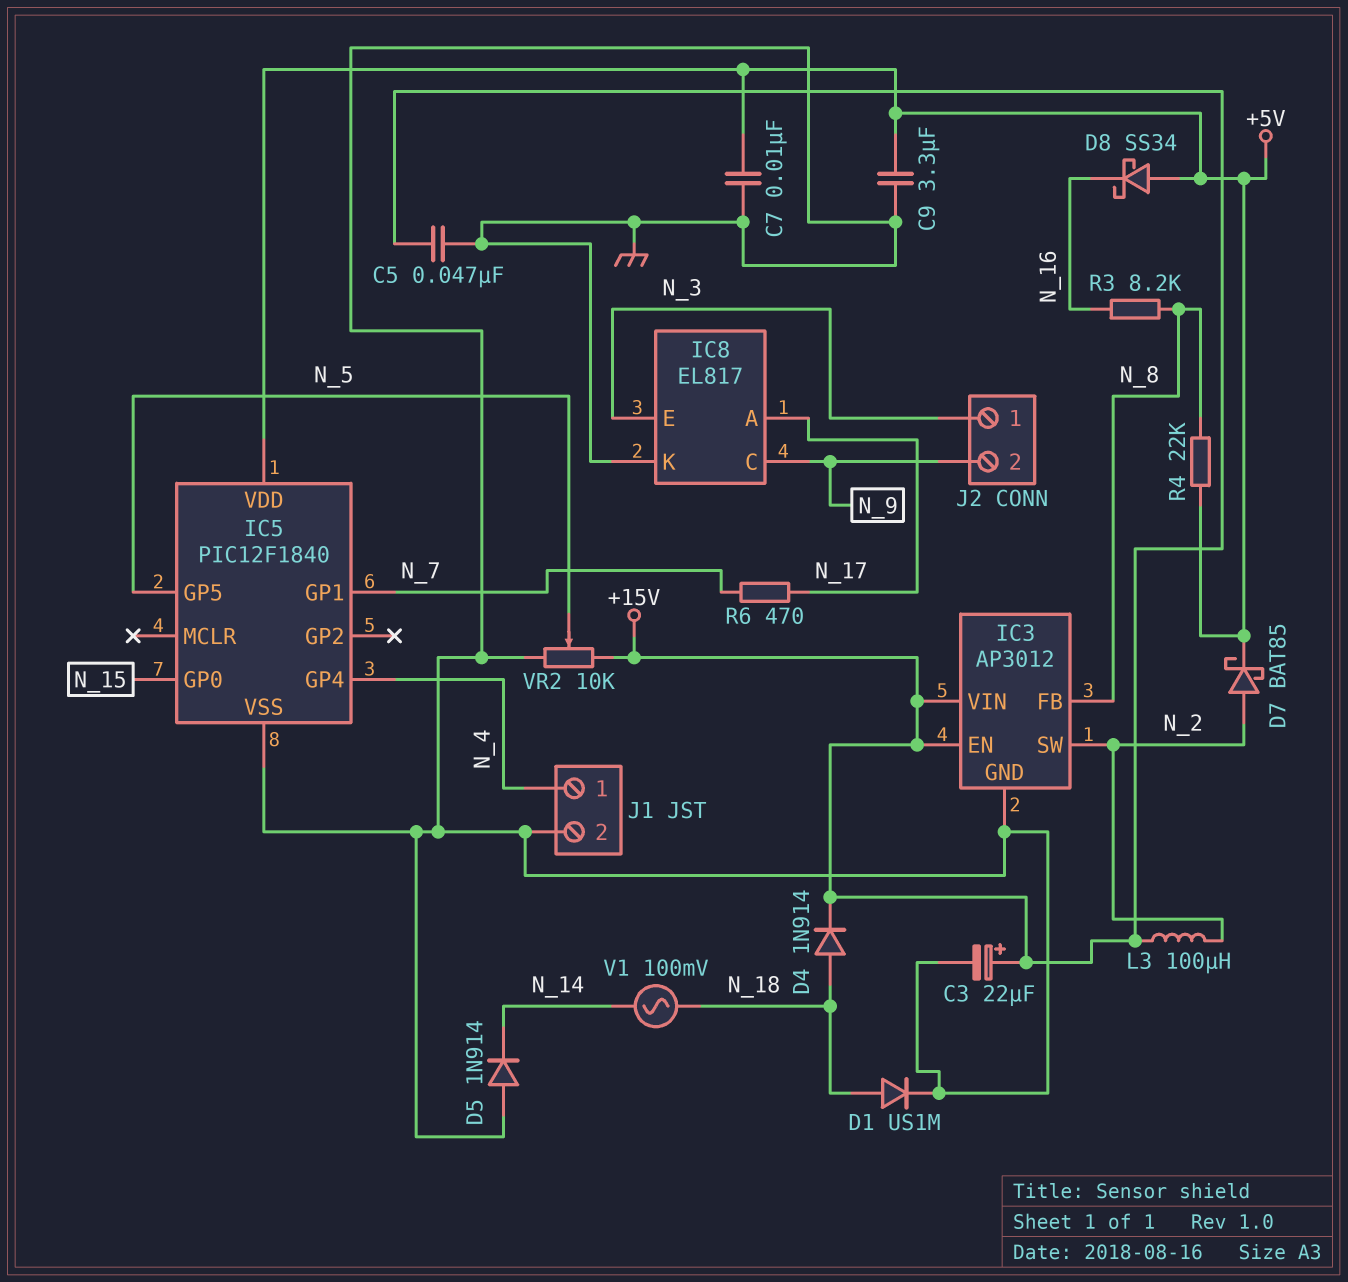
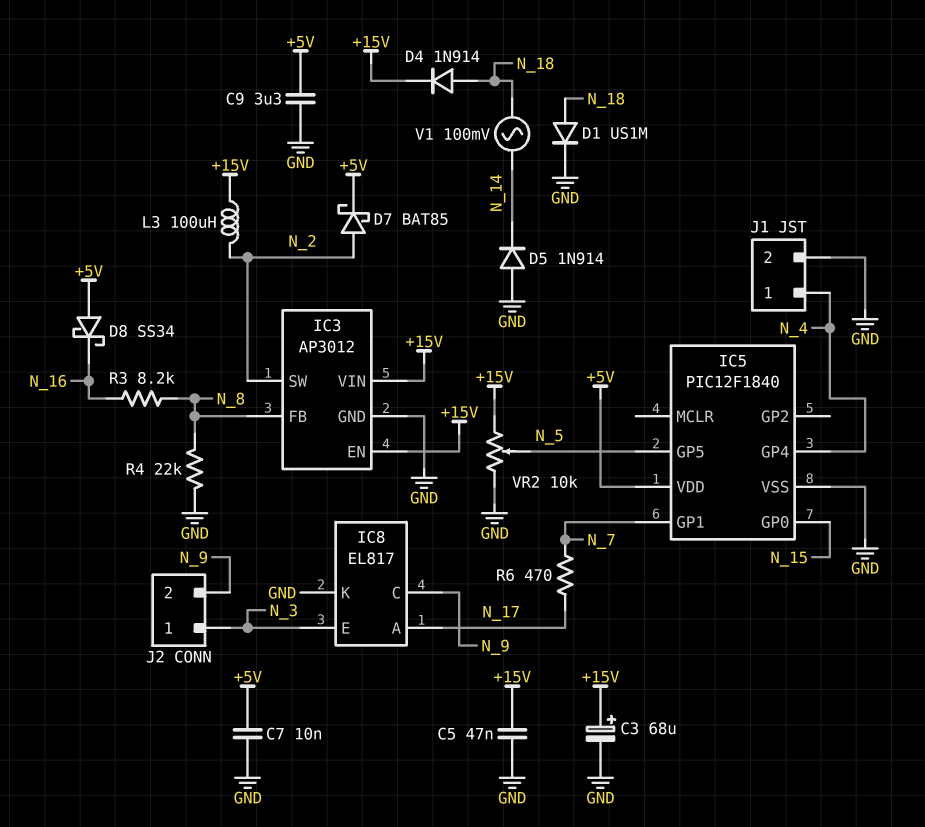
C3: 22uF (plus +15V, minus GND) -> 68uF (plus +15V, minus GND)
R4: 22k (+5V, N_8) -> 22k (GND, N_8)

